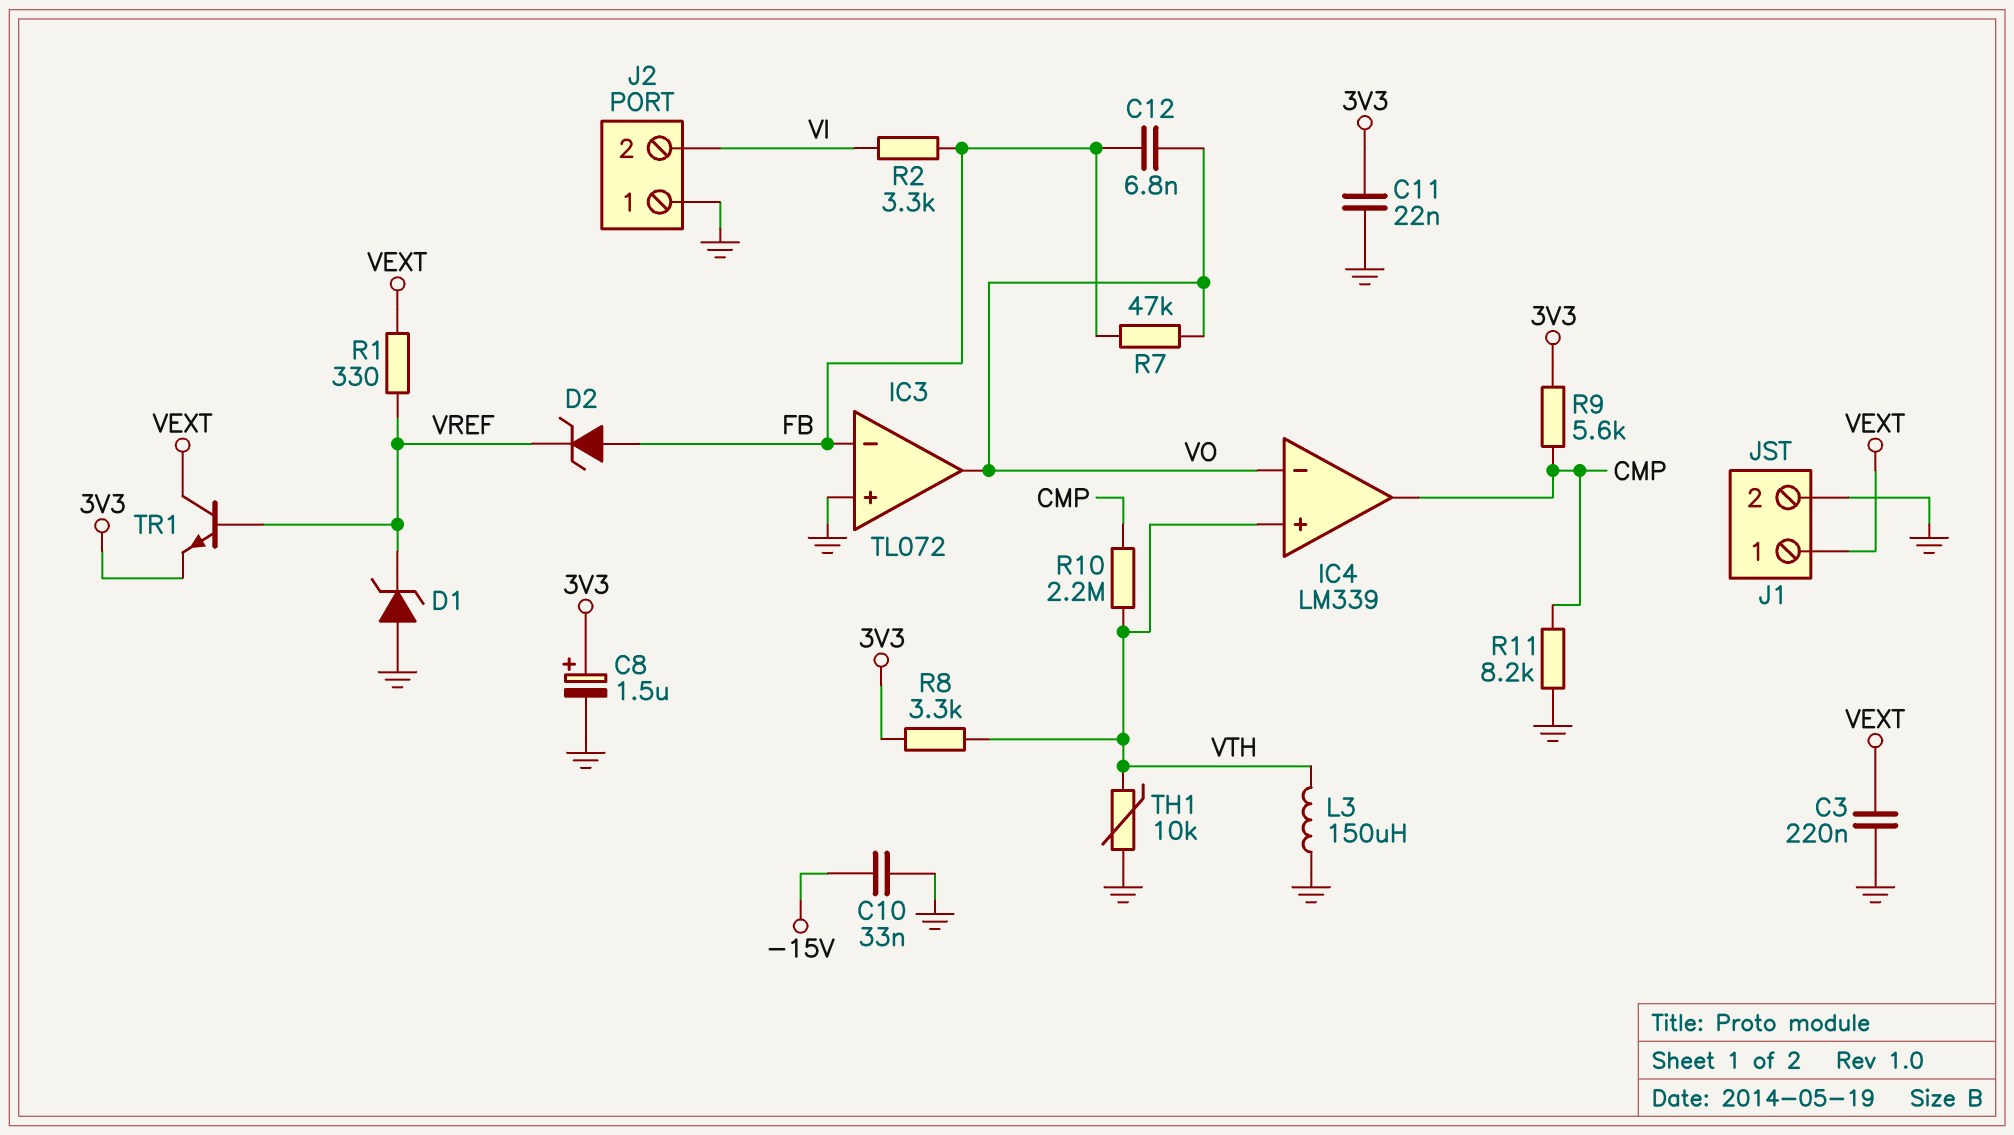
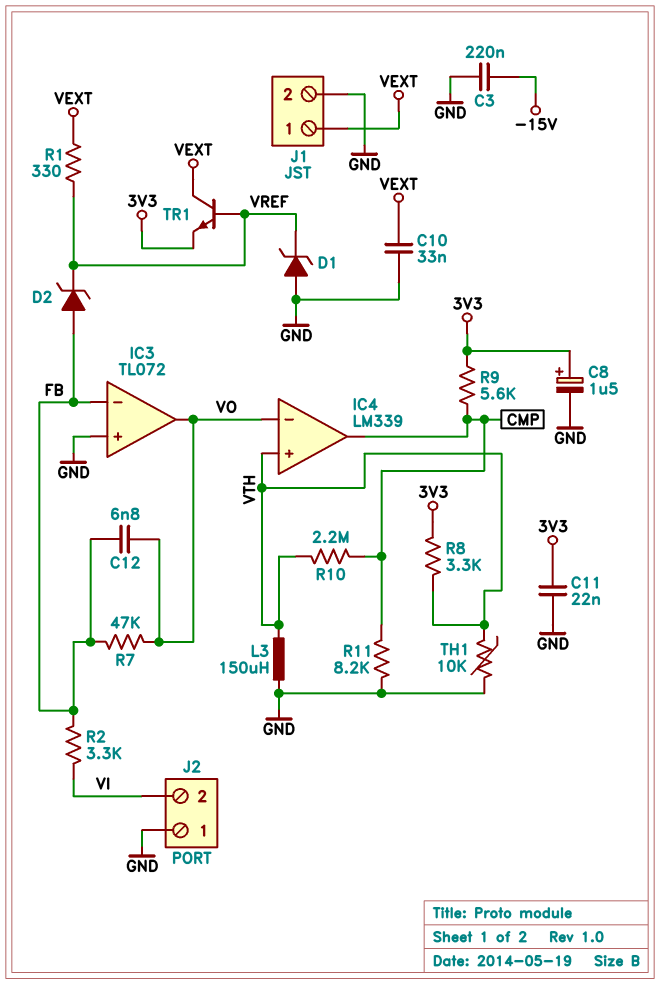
C3: 220nF (GND, VEXT) -> 220nF (-15V, GND)
C10: 33nF (-15V, GND) -> 33nF (GND, VEXT)

